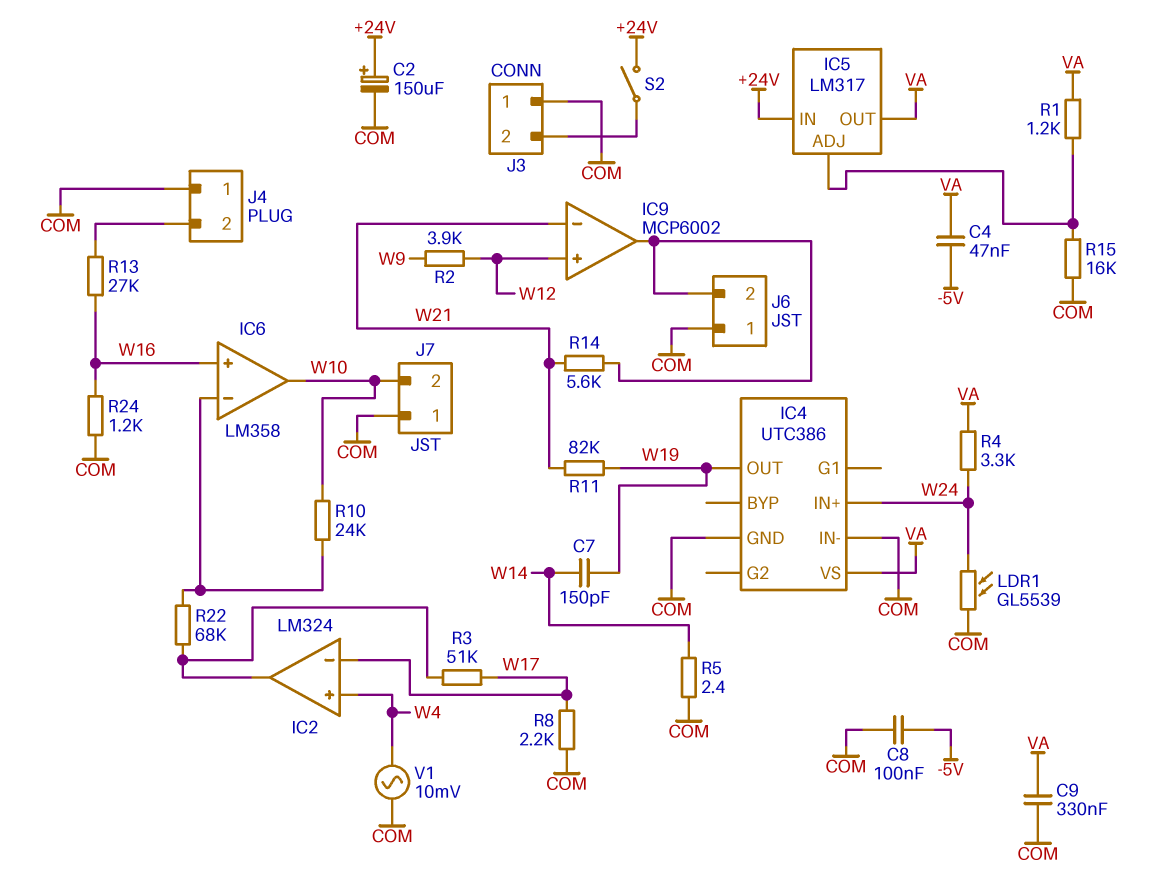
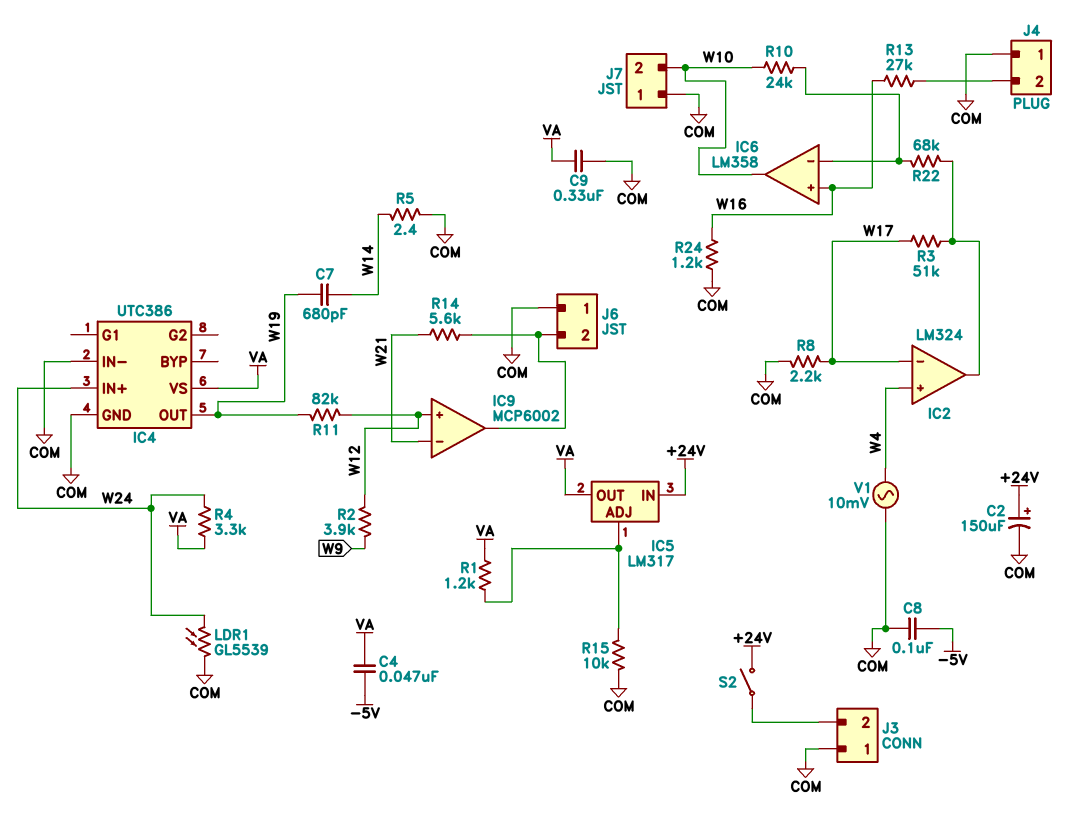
C7: 150pF (W14, W19) -> 680pF (W14, W19)
R11: 82k (W19, W21) -> 82k (W12, W19)
R15: 16k (COM, IC5/ADJ) -> 10k (COM, IC5/ADJ)

